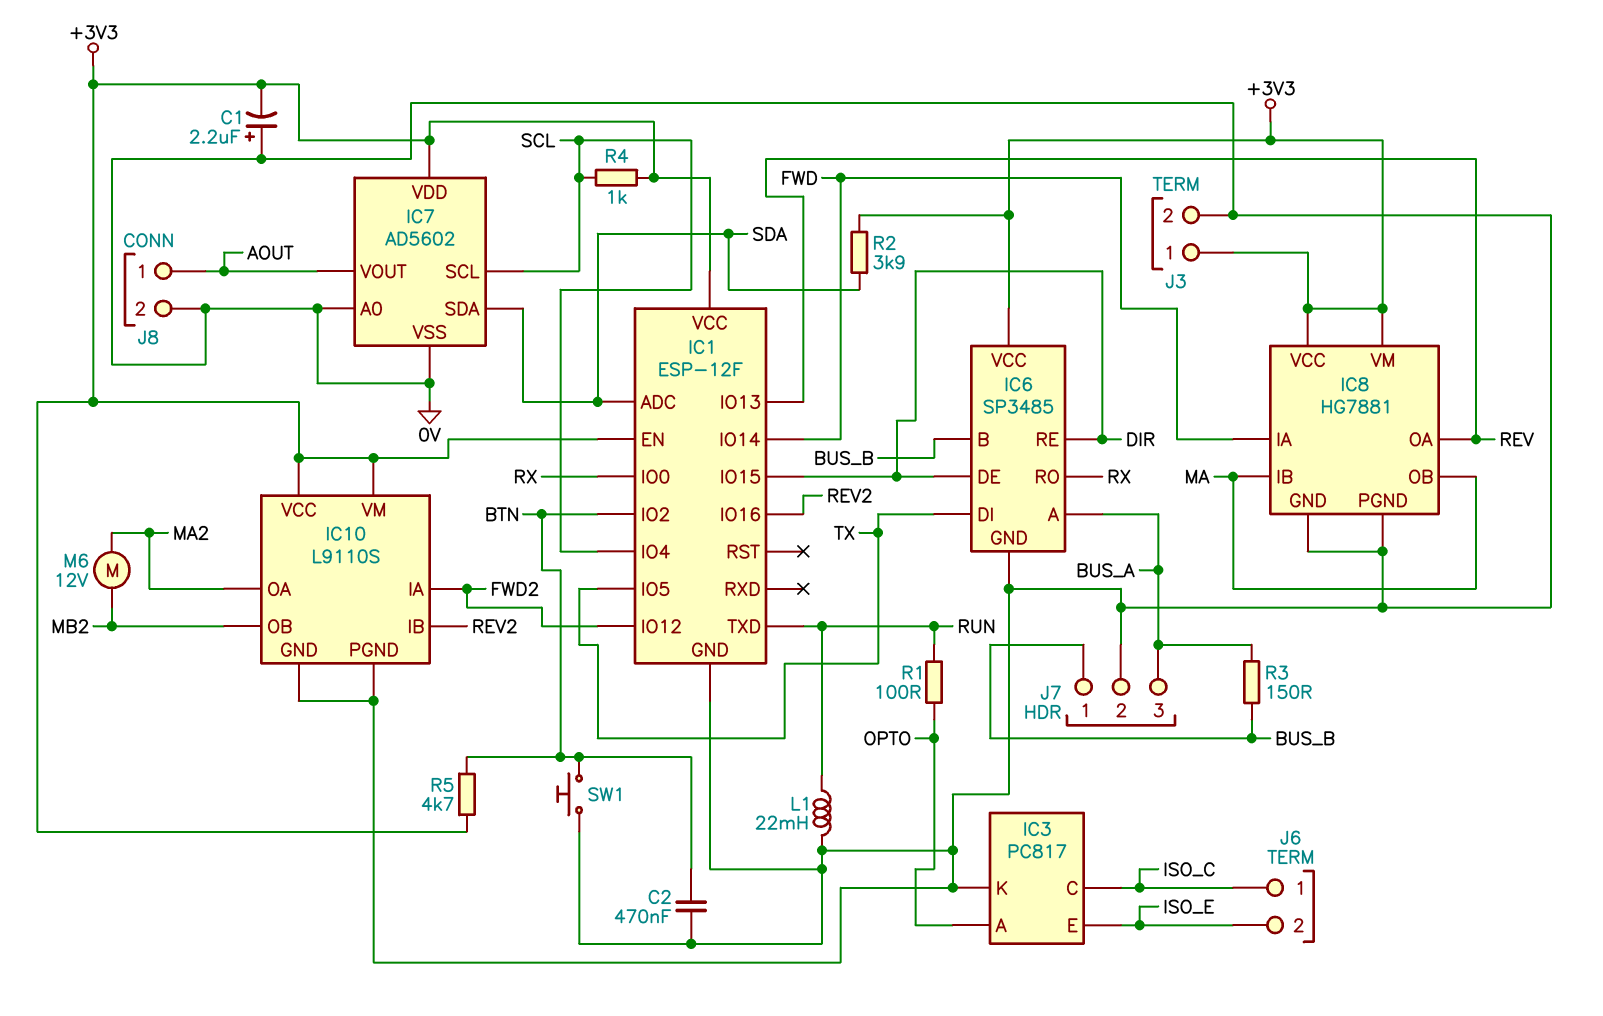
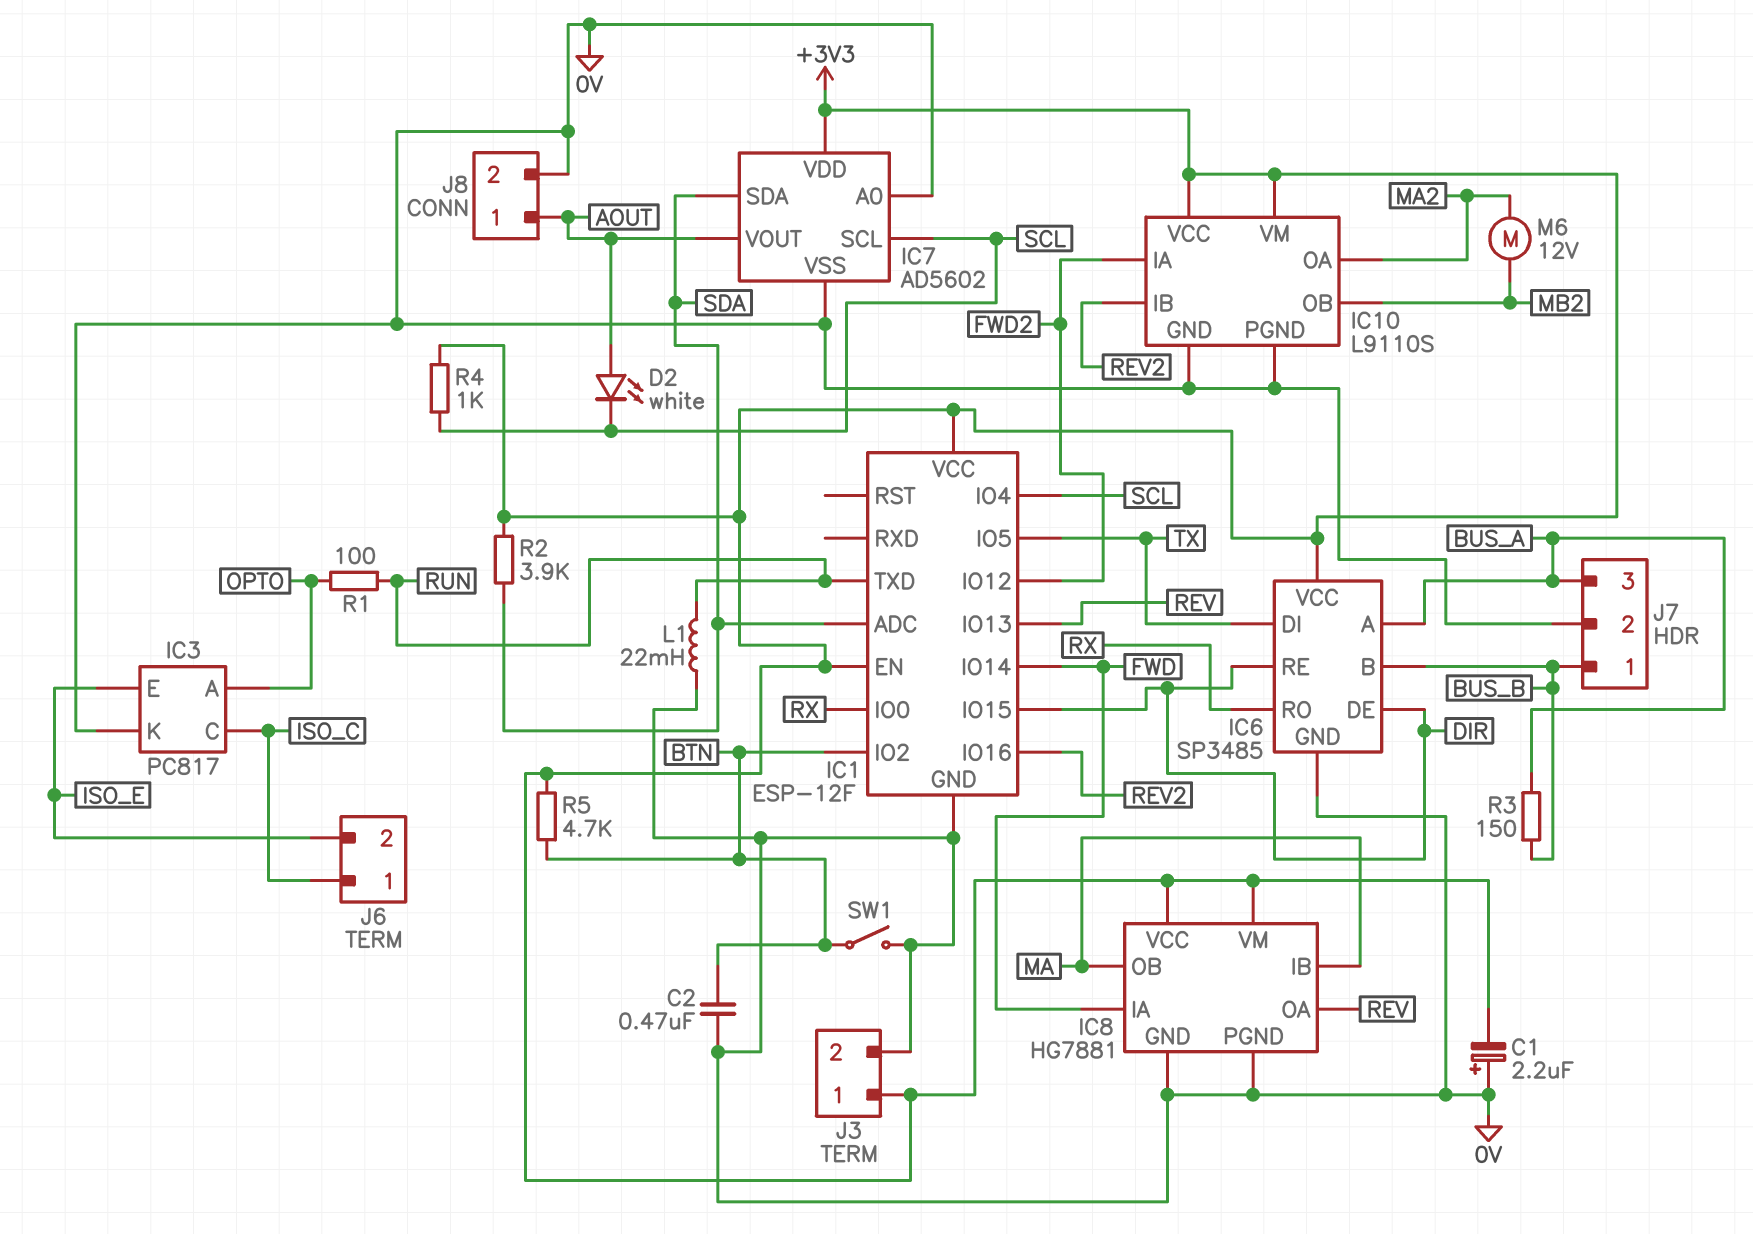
D2: none -> LED white (A AOUT, K SCL)
SW1: button (0V, BTN) -> switch (0V, BTN)

